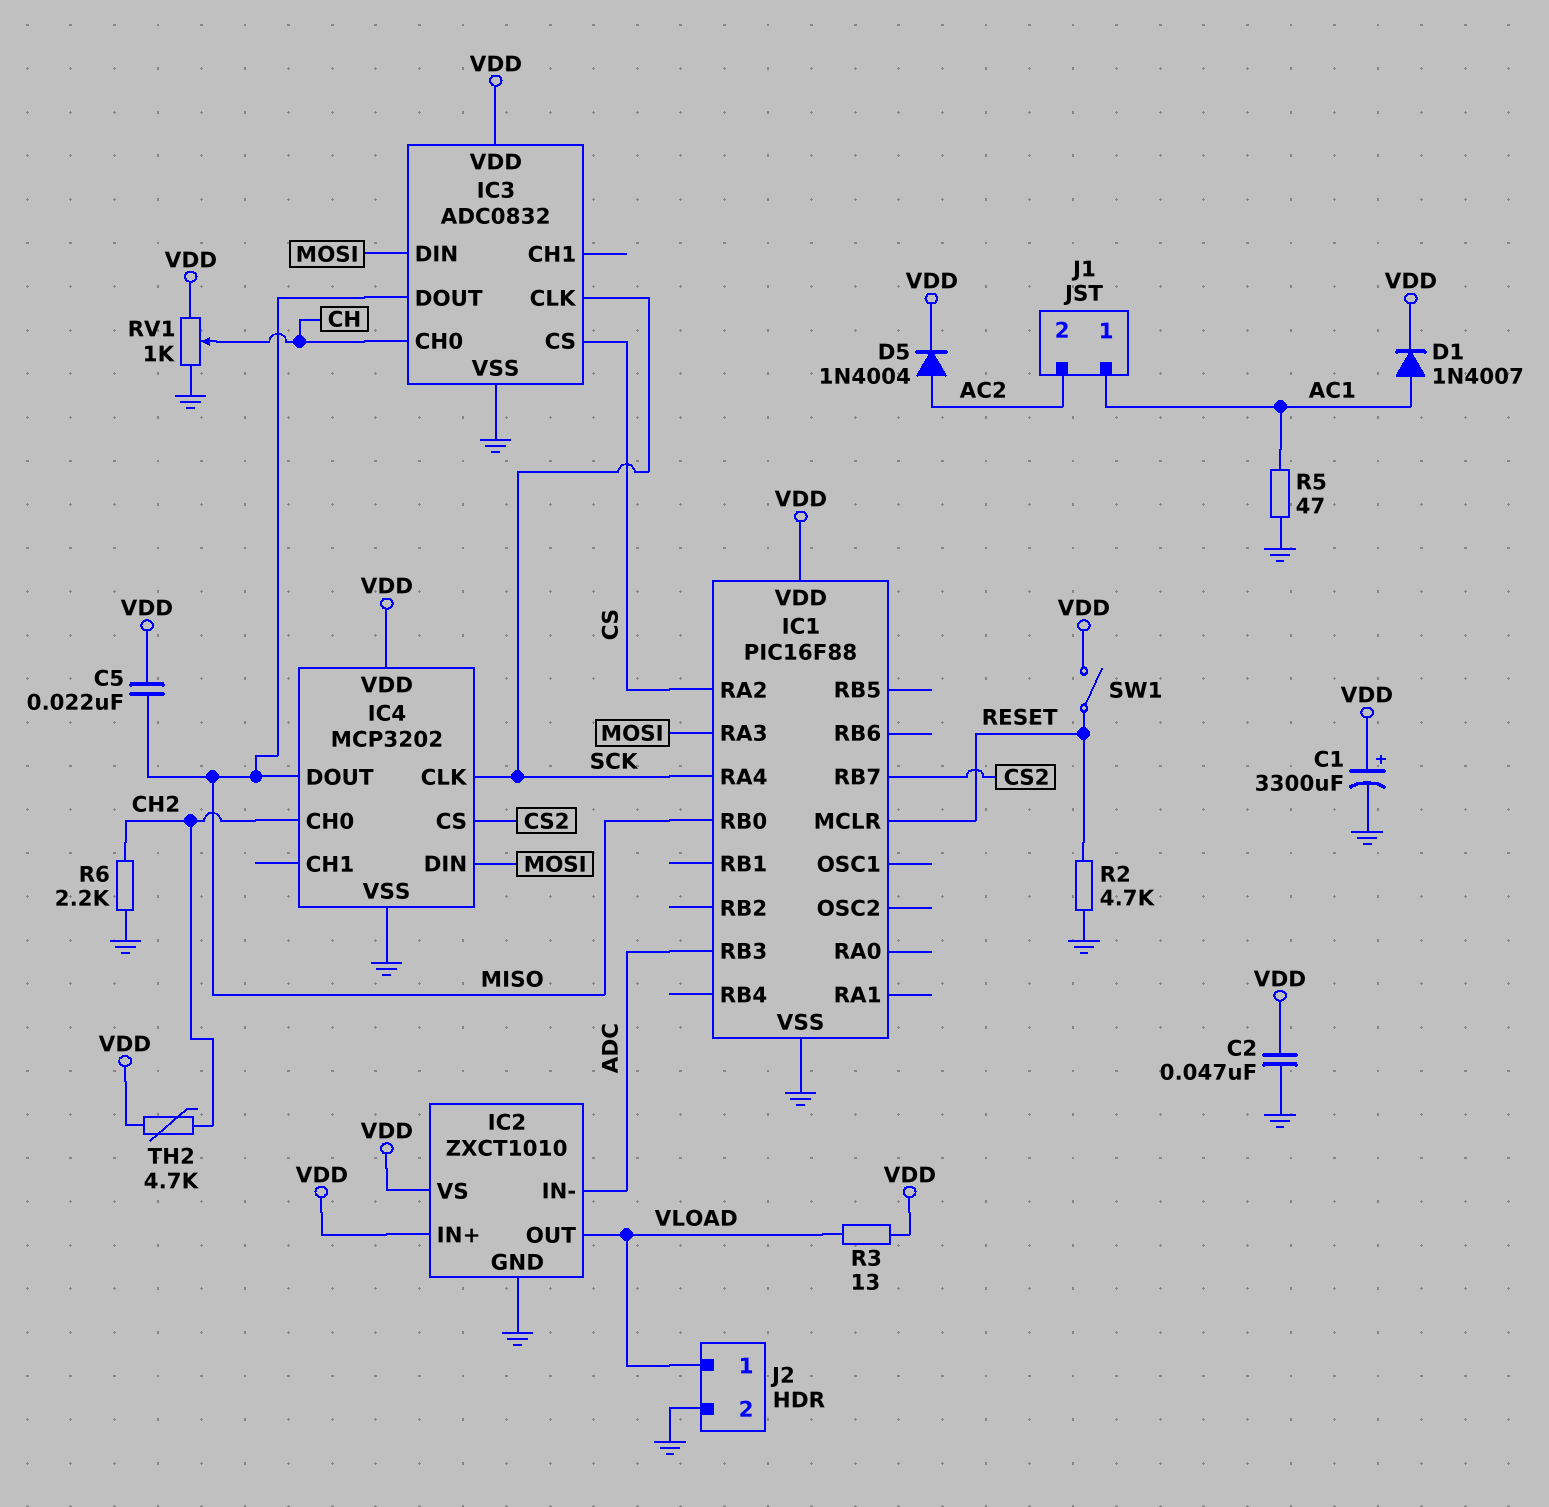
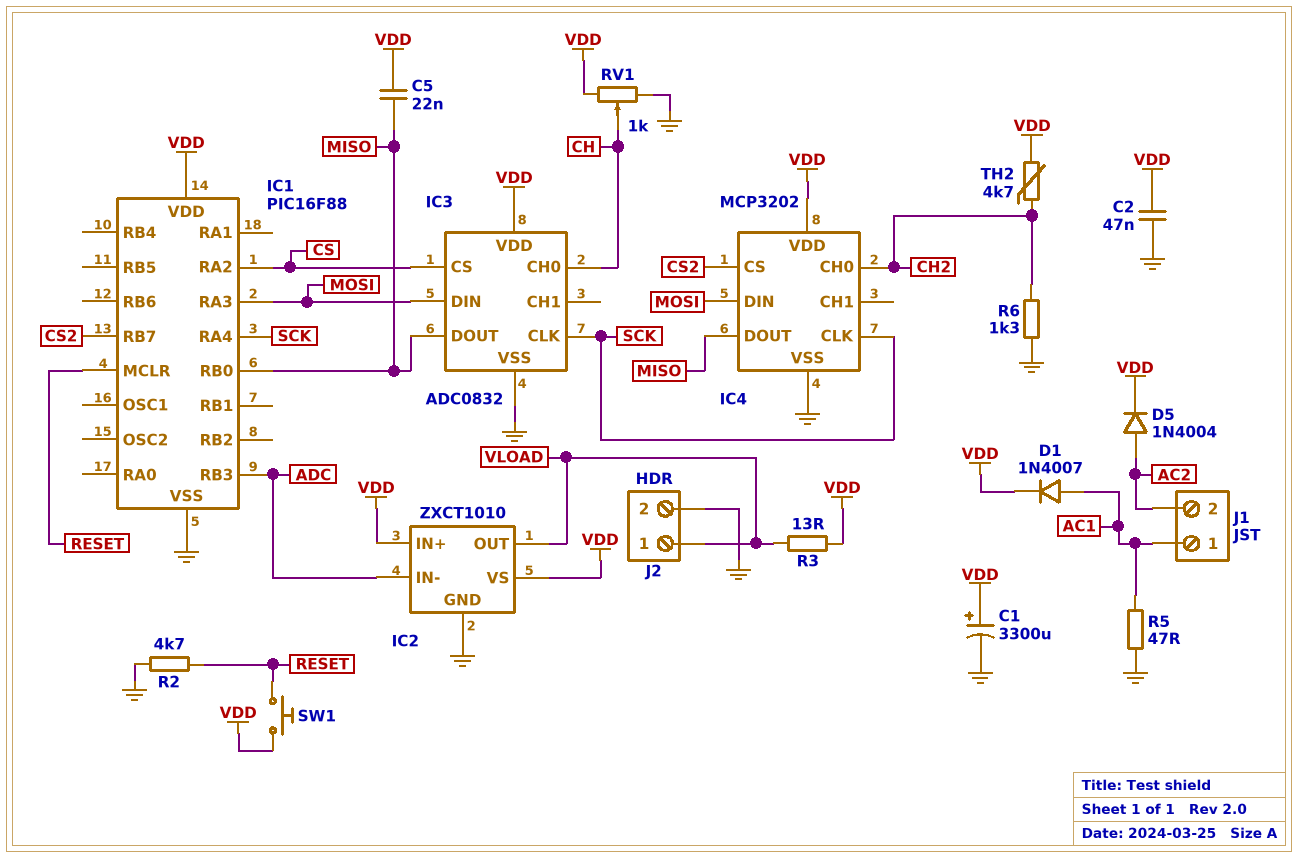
R6: 2.2k (CH2, GND) -> 1.3k (CH2, GND)
SW1: switch (RESET, VDD) -> button (RESET, VDD)

